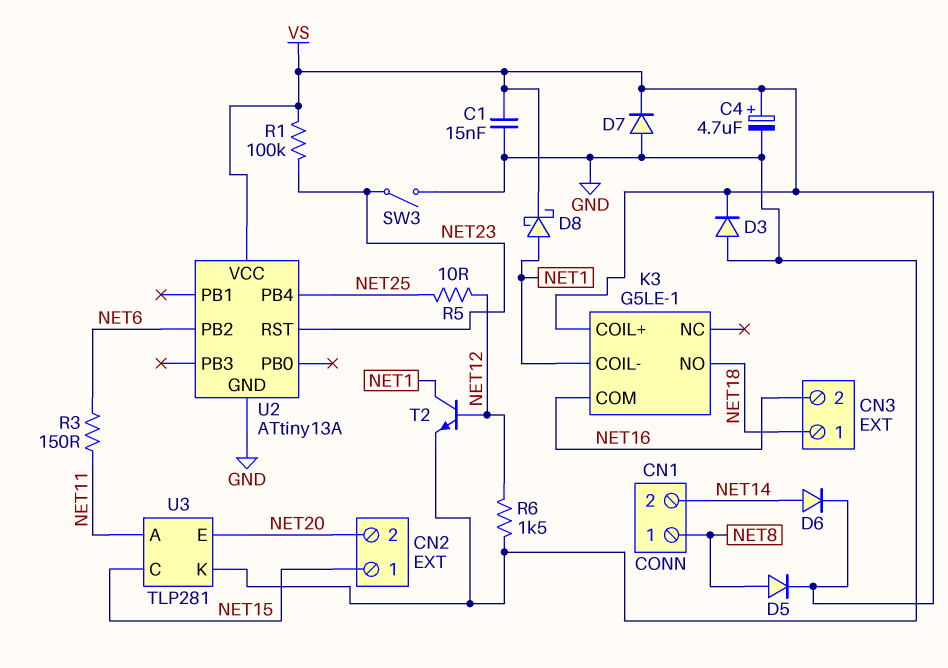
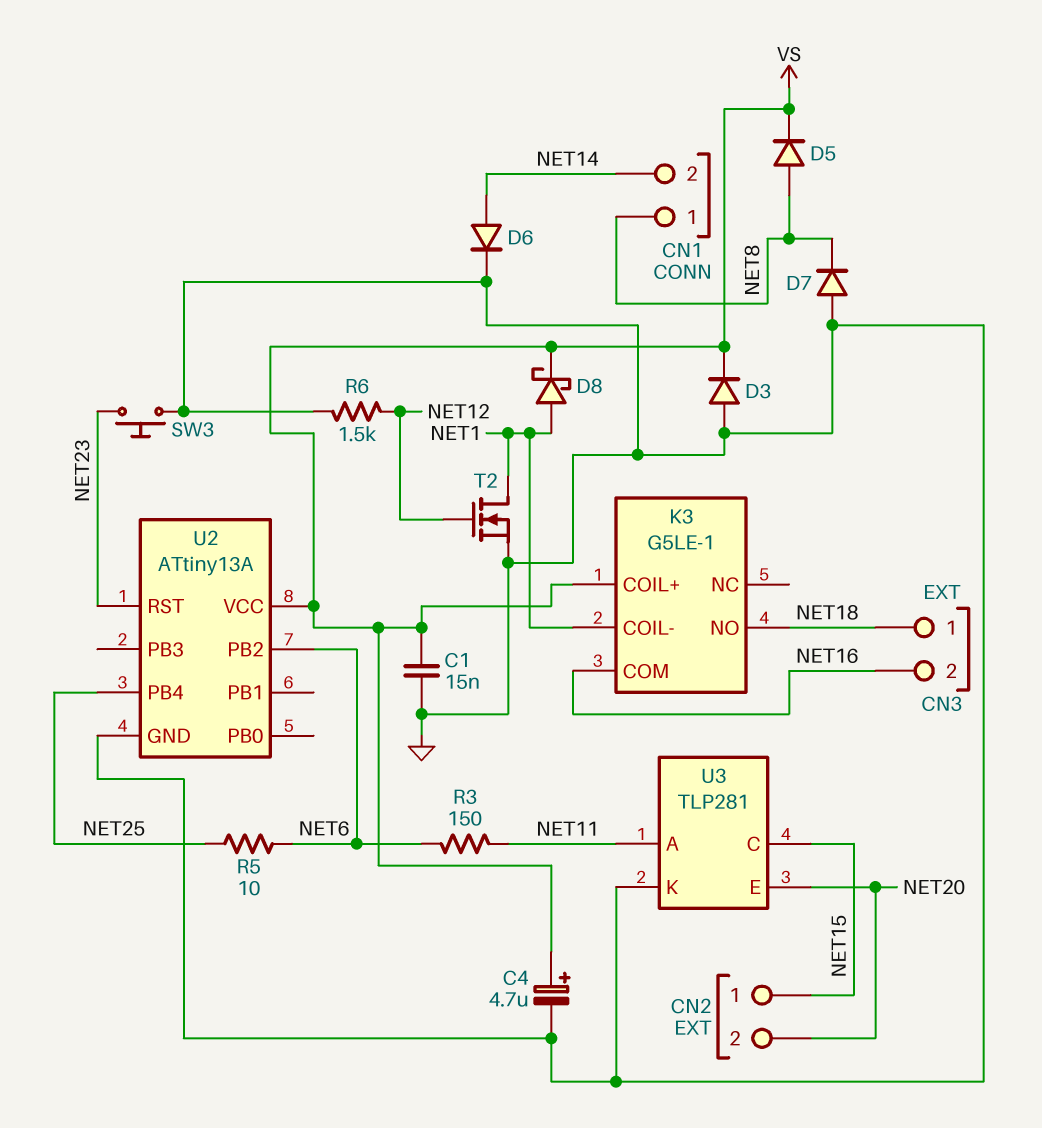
D6: diode (A NET14, K VS) -> diode (A NET14, K GND)
D7: diode (A GND, K VS) -> diode (A GND, K NET8)
R1: 100k (NET23, VS) -> none
R5: 10 (NET12, NET25) -> 10 (NET6, NET25)
SW3: switch (GND, NET23) -> button (GND, NET23)
T2: NPN (B NET12, C NET1, E GND) -> NMOS (G NET12, D NET1, S GND)

